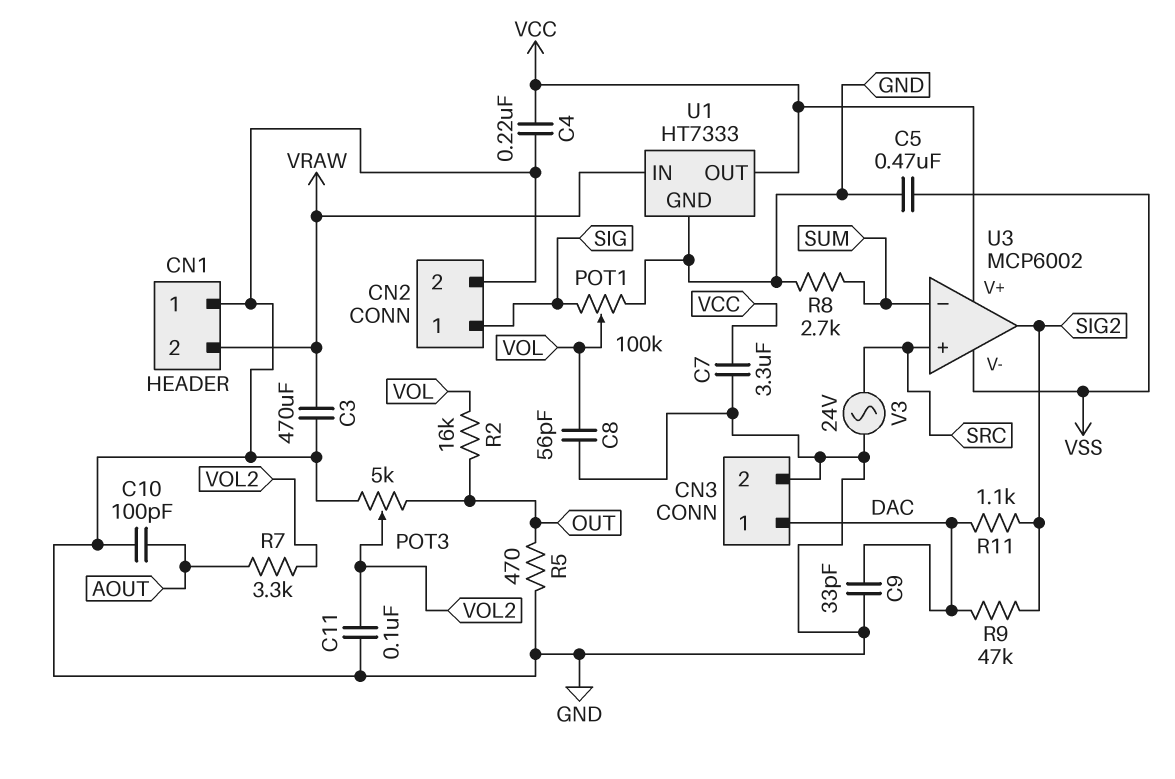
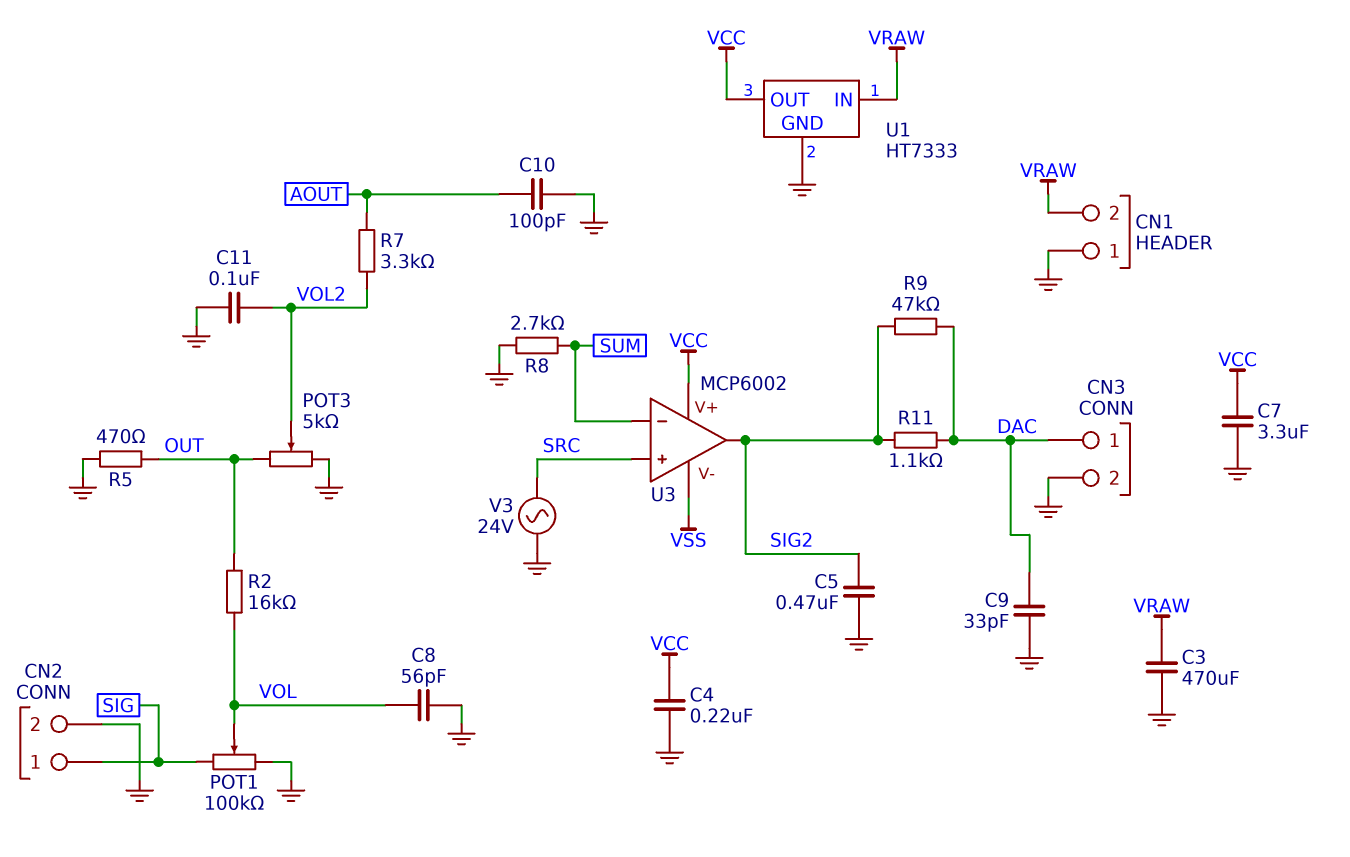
C5: 470nF (GND, VSS) -> 470nF (GND, SIG2)

